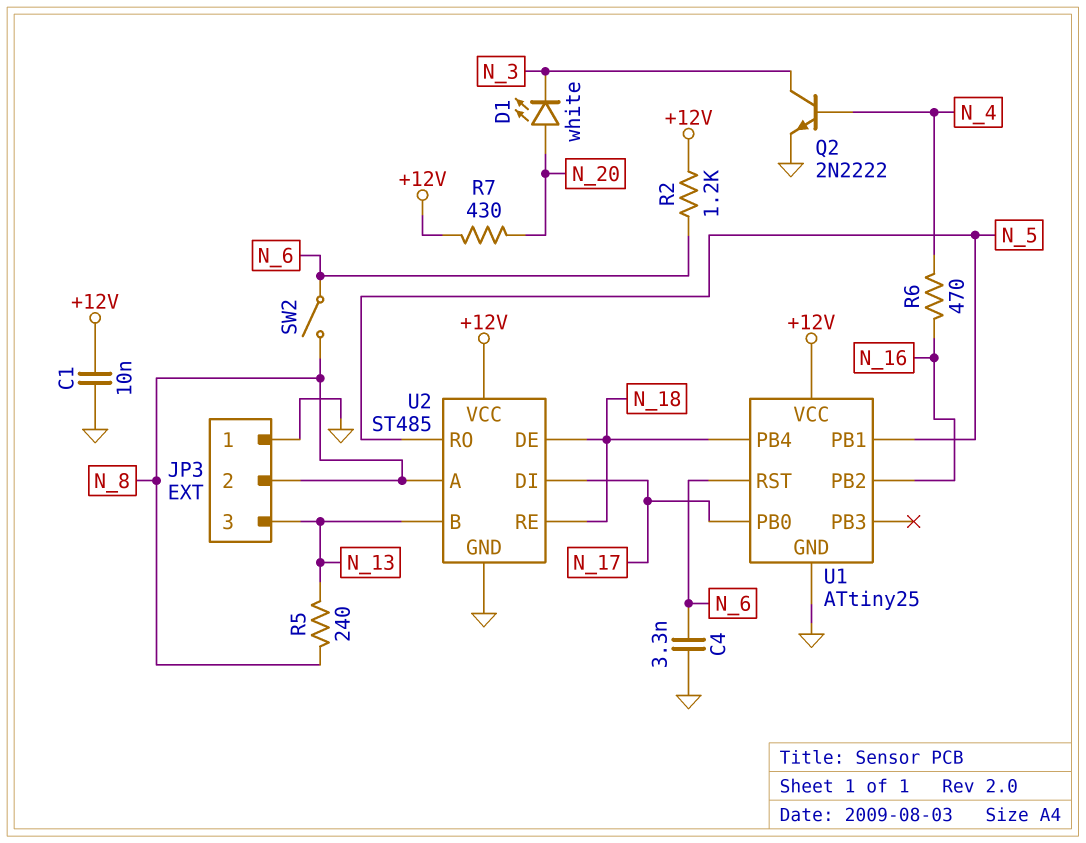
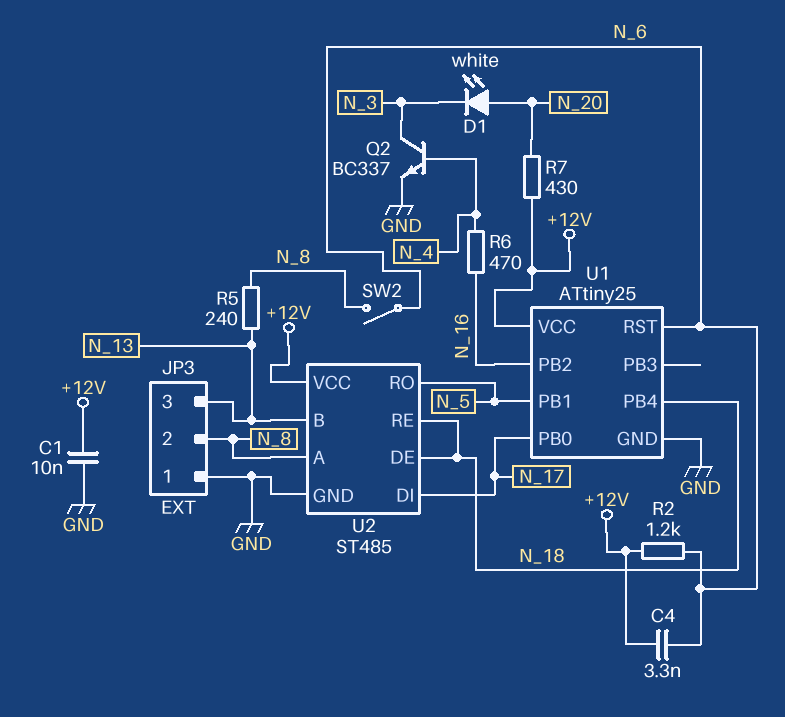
C4: 3.3nF (GND, N_6) -> 3.3nF (+12V, N_6)
Q2: NPN 2N2222 (B N_4, C N_3, E GND) -> NPN BC337 (B N_4, C N_3, E GND)

